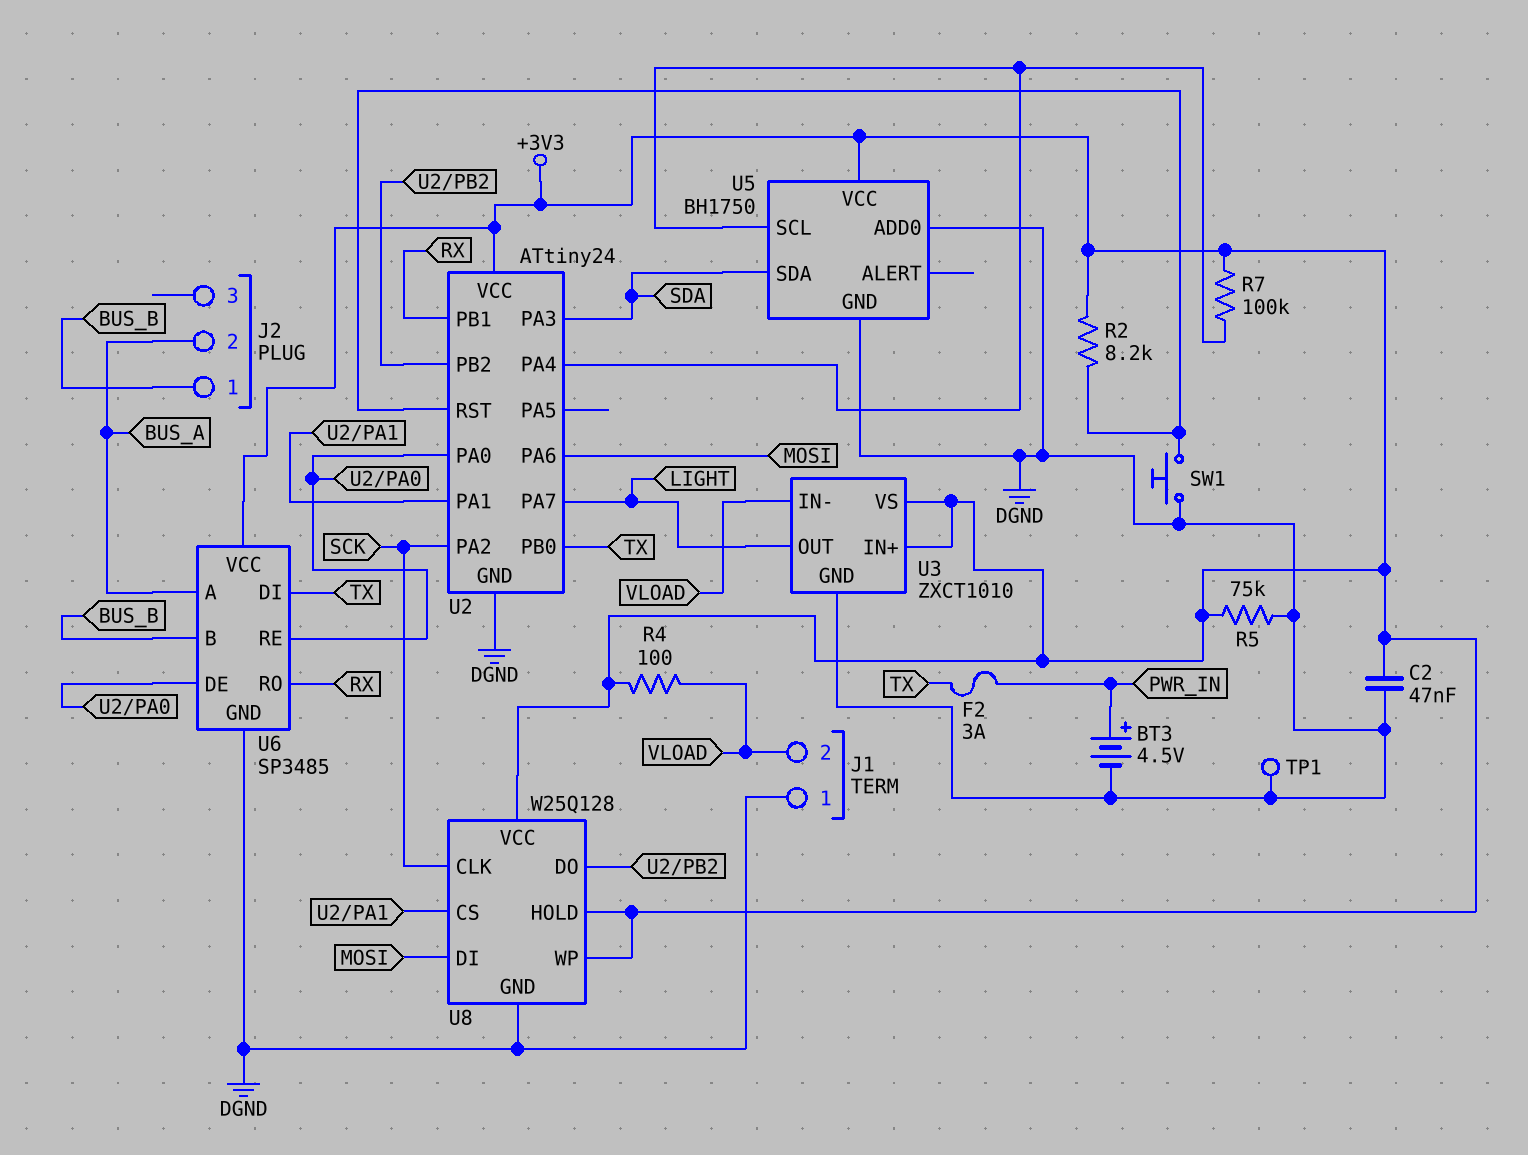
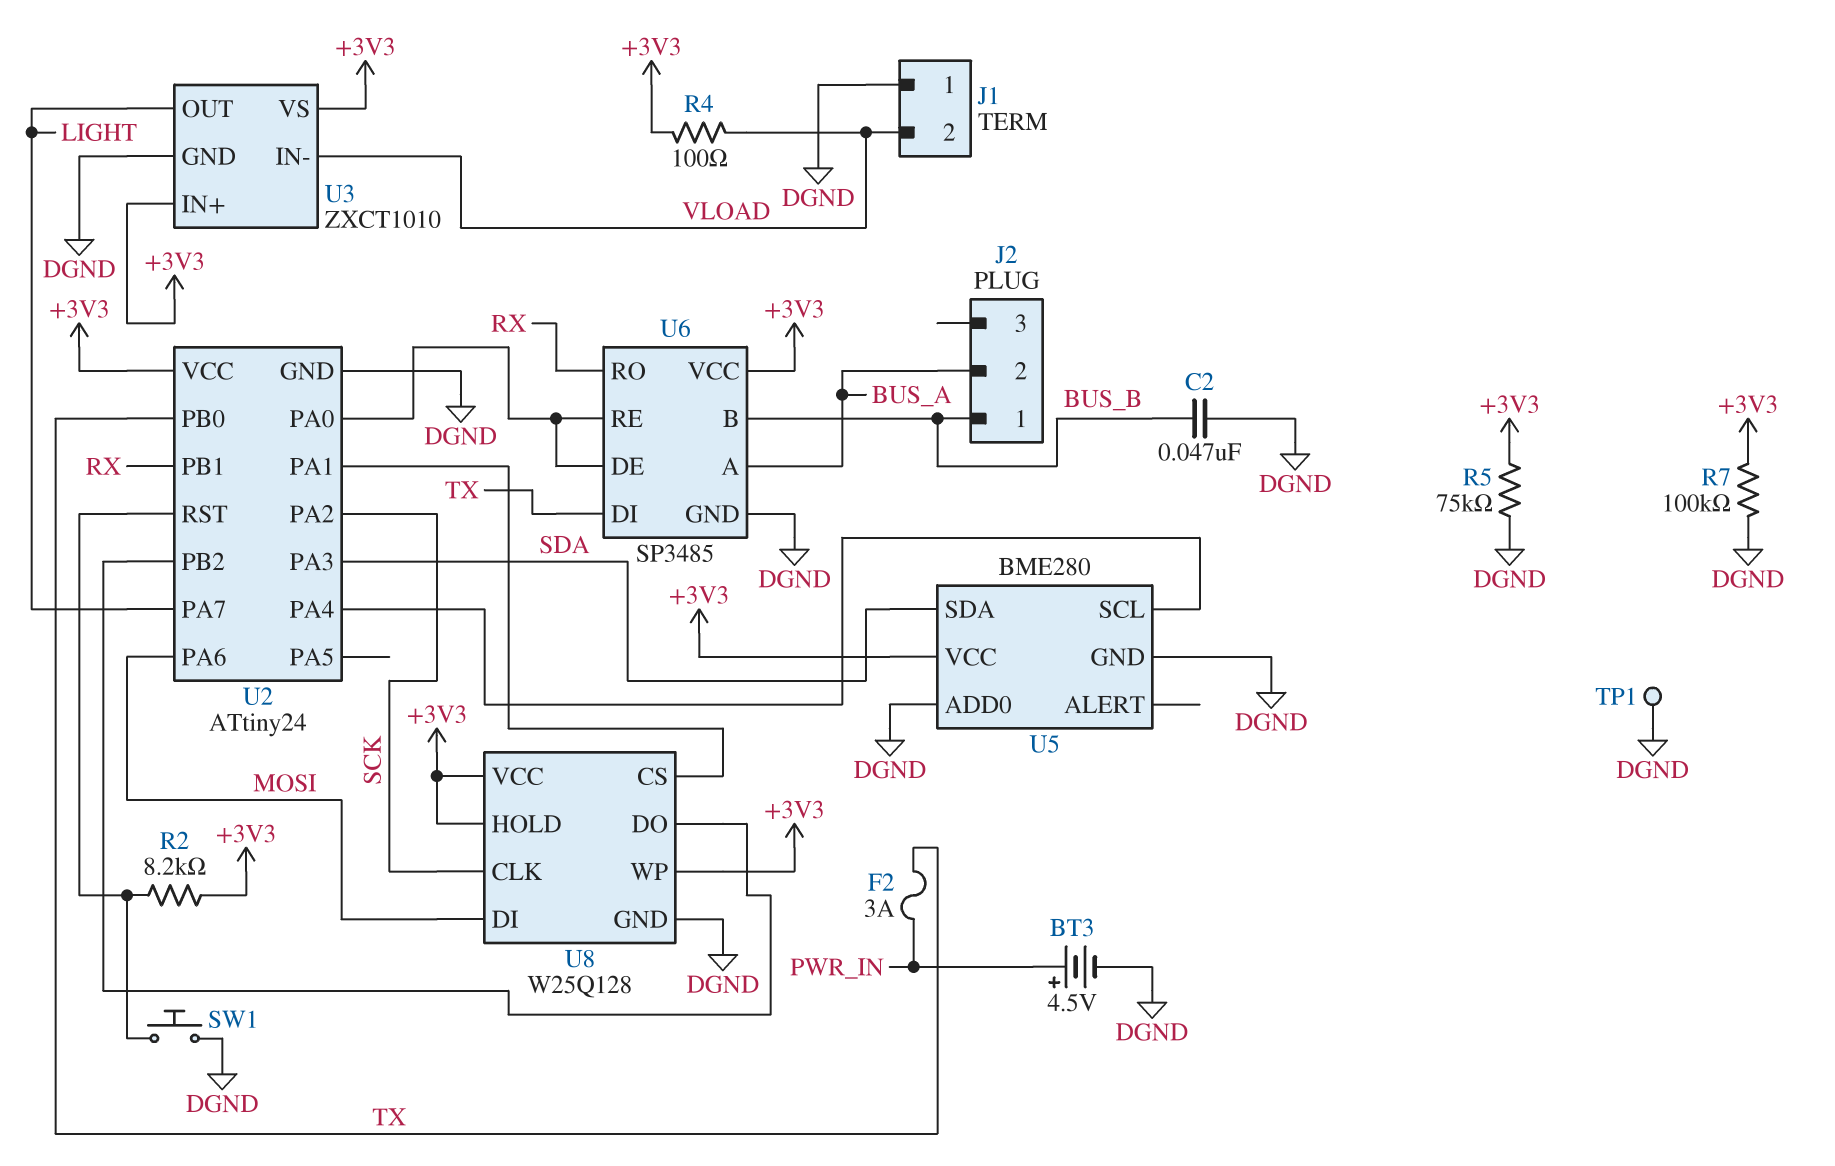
C2: 47nF (+3V3, DGND) -> 47nF (BUS_B, DGND)
R7: 100k (+3V3, U2/PA4) -> 100k (+3V3, DGND)
U5: BH1750 -> BME280

